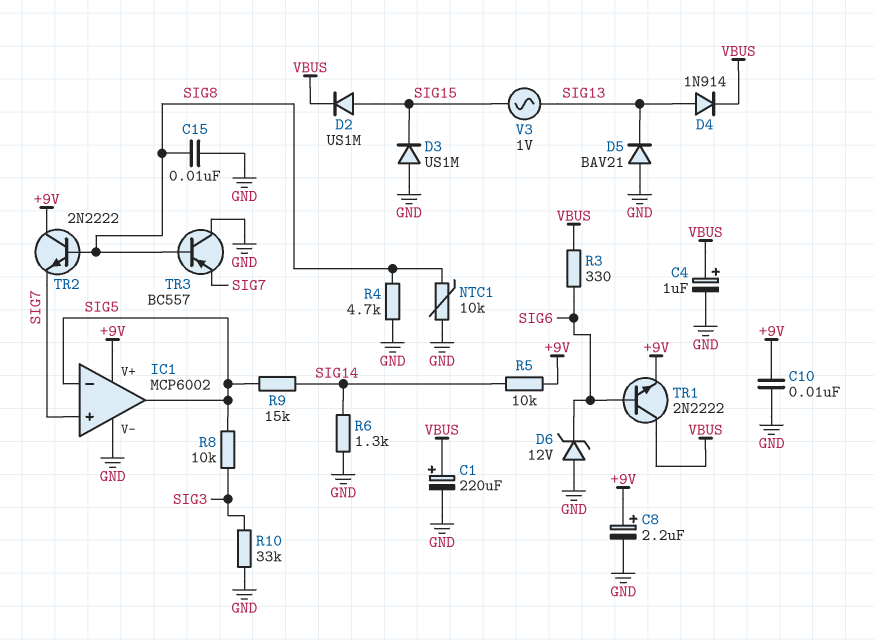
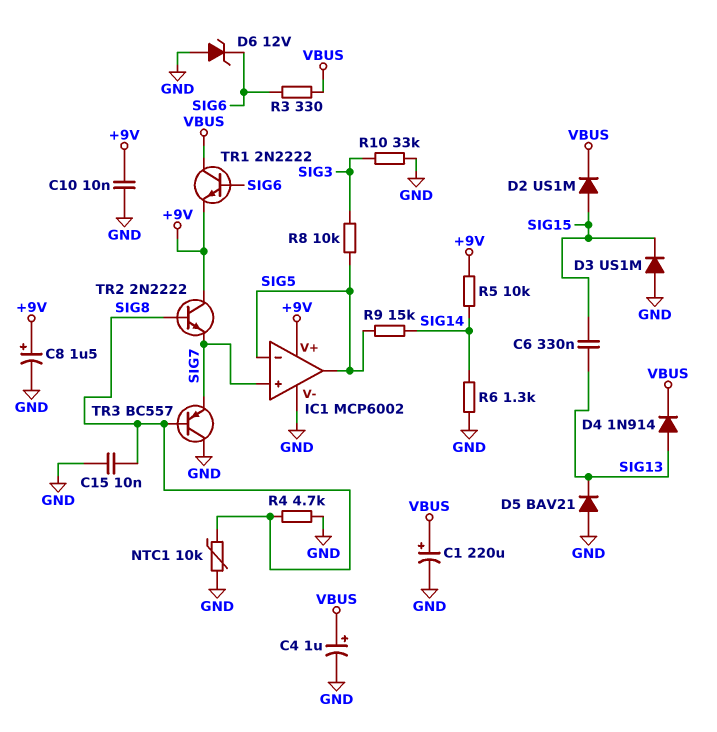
C6: none -> 330nF (SIG13, SIG15)
C8: 2.2uF (plus +9V, minus GND) -> 1.5uF (plus +9V, minus GND)
V3: AC 1V (SIG13, SIG15) -> none

